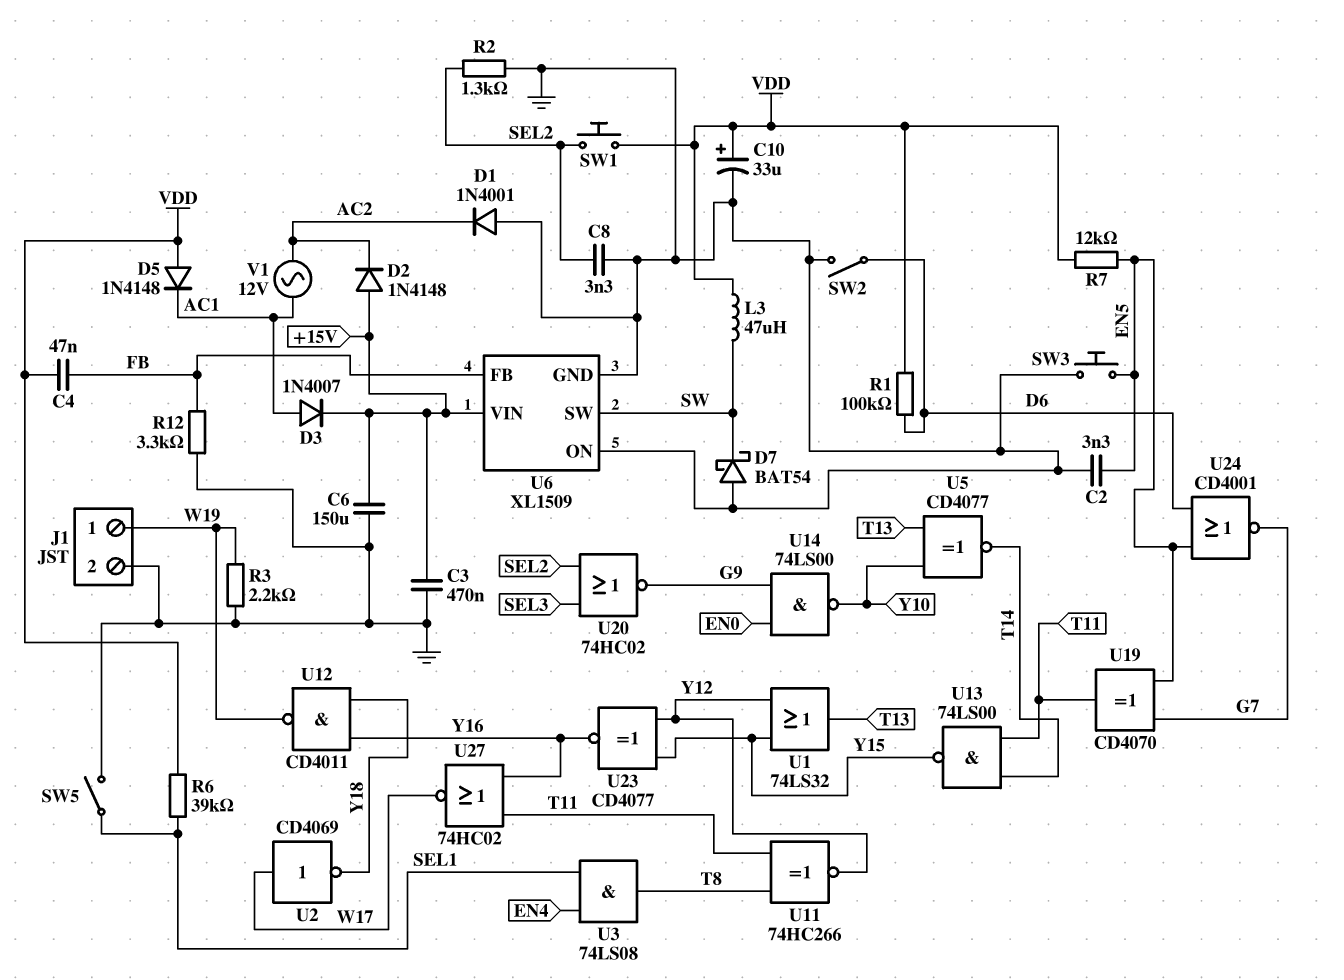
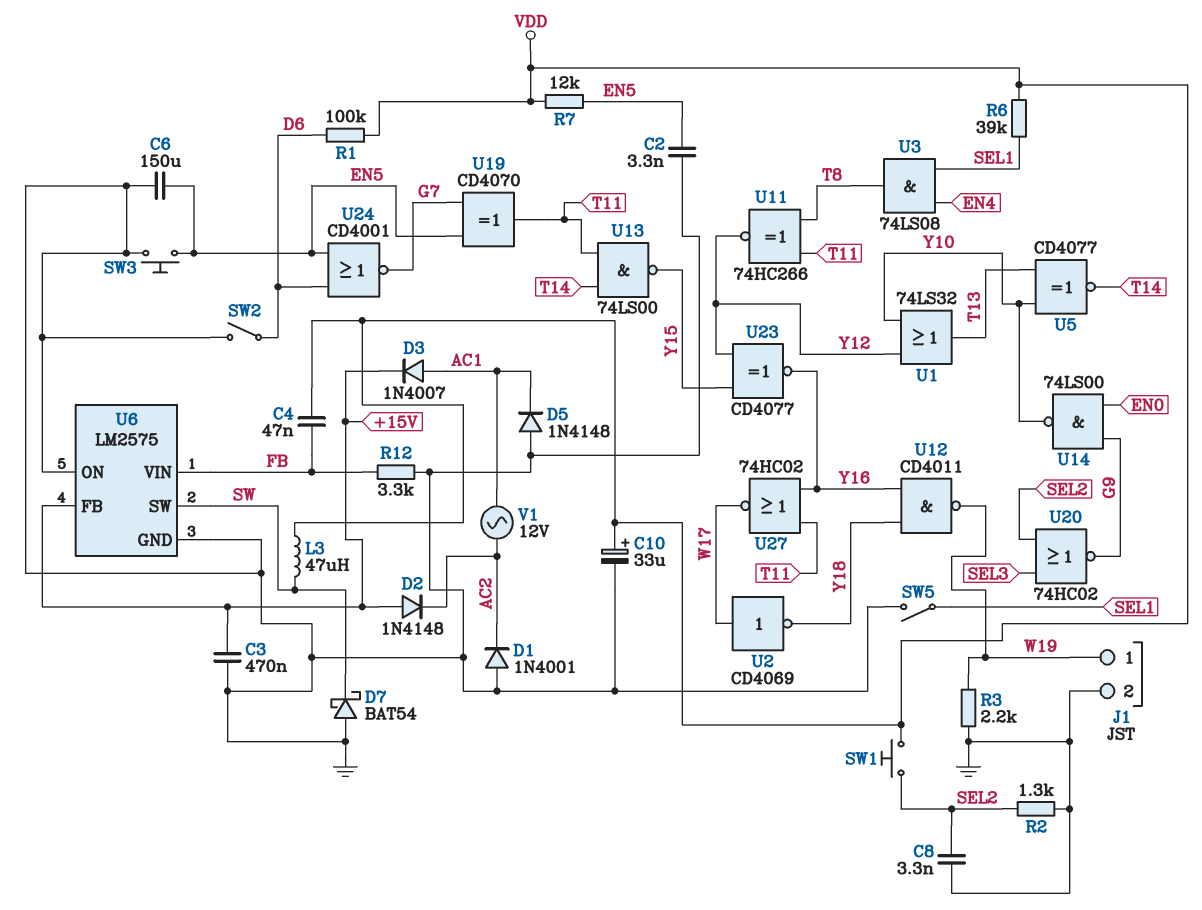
C6: 150uF (+15V, GND) -> 150uF (EN5, GND)
D5: diode 1N4148 (A VDD, K AC1) -> diode 1N4148 (A GND, K AC1)
U1: OR 74LS32 (in Y12, in Y15, out T13) -> OR 74LS32 (in Y10, in Y12, out T13)
U6: XL1509 -> LM2575
U6 pin FB: FB -> +15V
U6 pin VIN: +15V -> FB

